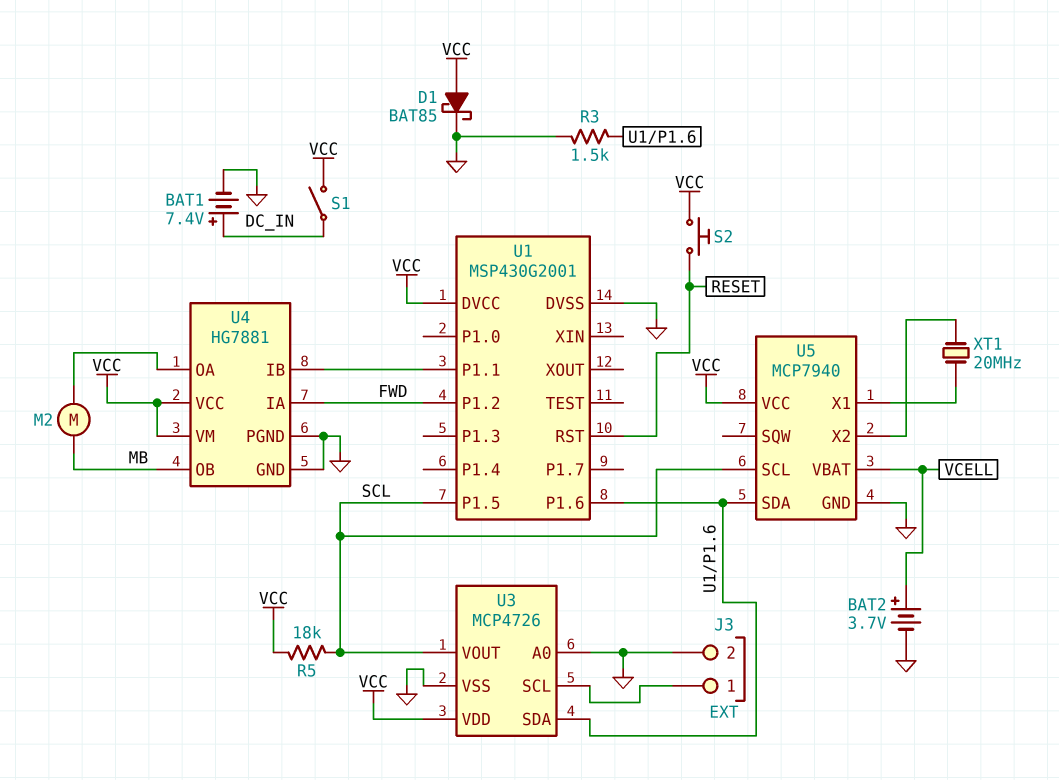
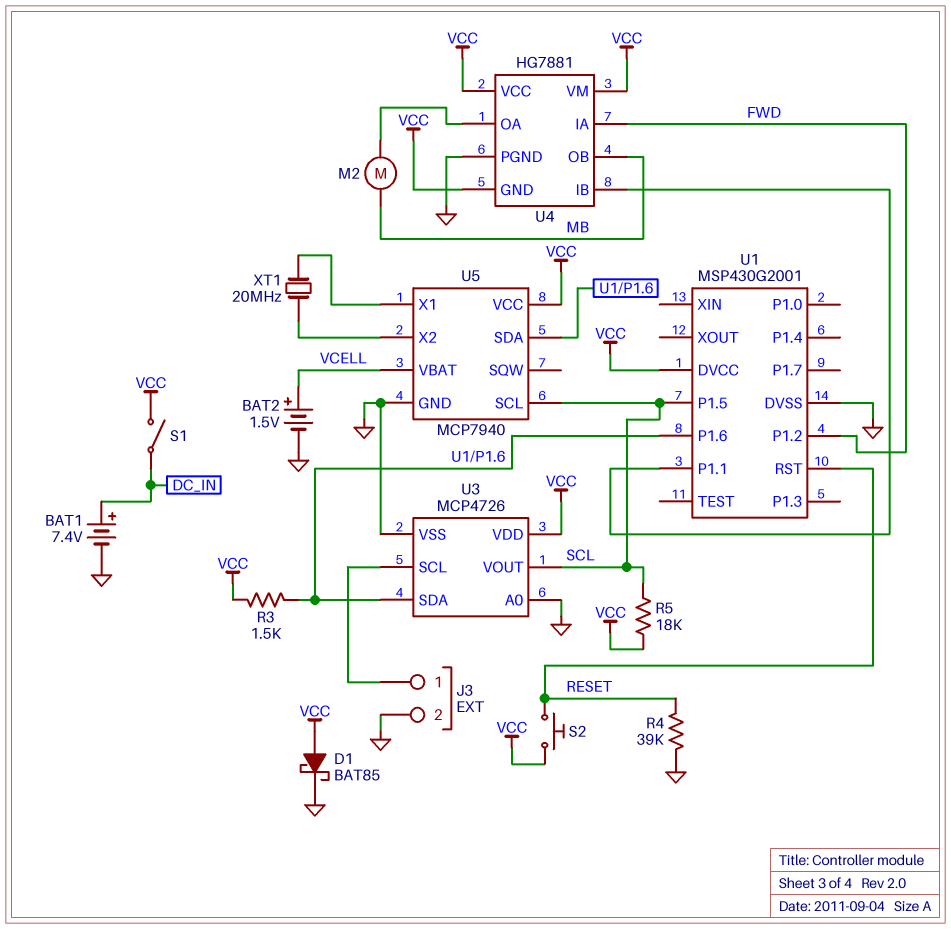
BAT2: 3.7V (plus VCELL, minus GND) -> 1.5V (plus VCELL, minus GND)
R3: 1.5k (GND, U1/P1.6) -> 1.5k (U1/P1.6, VCC)
R4: none -> 39k (GND, RESET)
U4 pin GND: GND -> VCC

